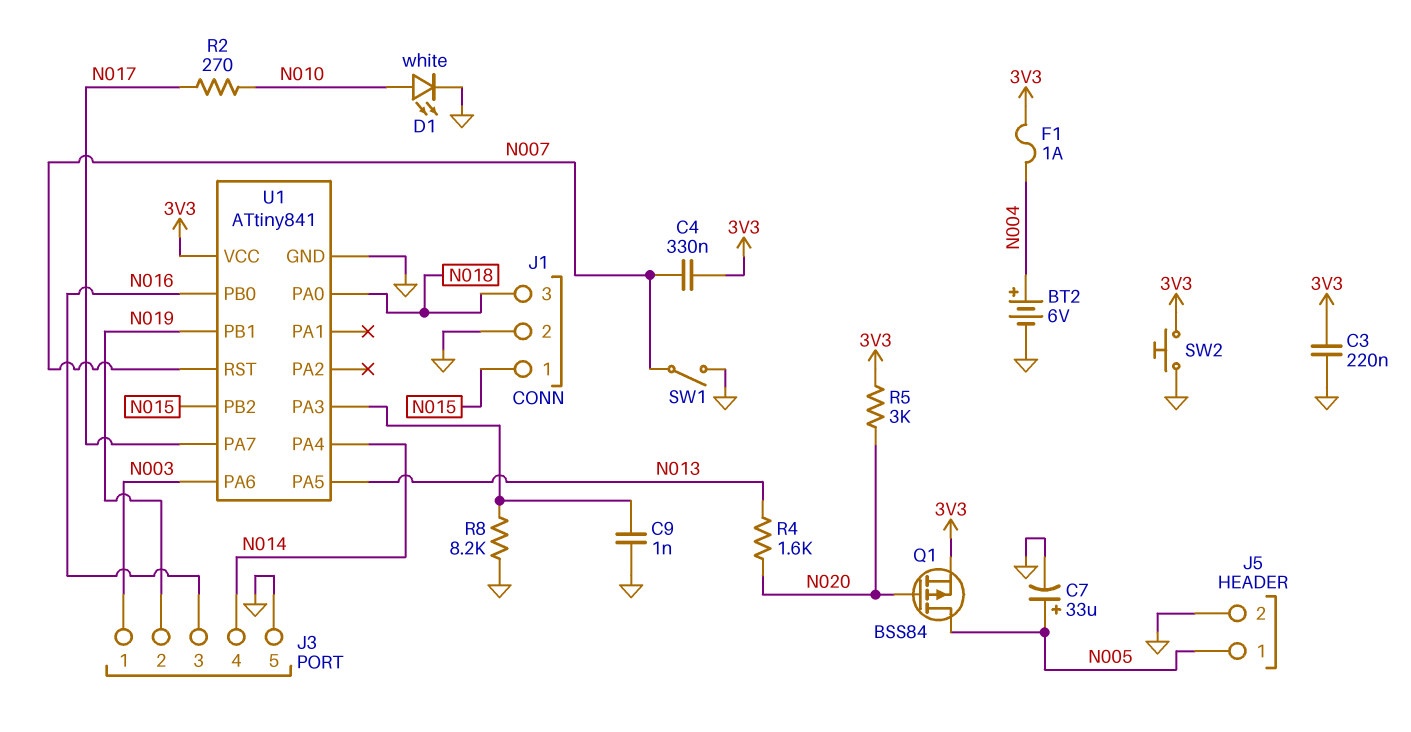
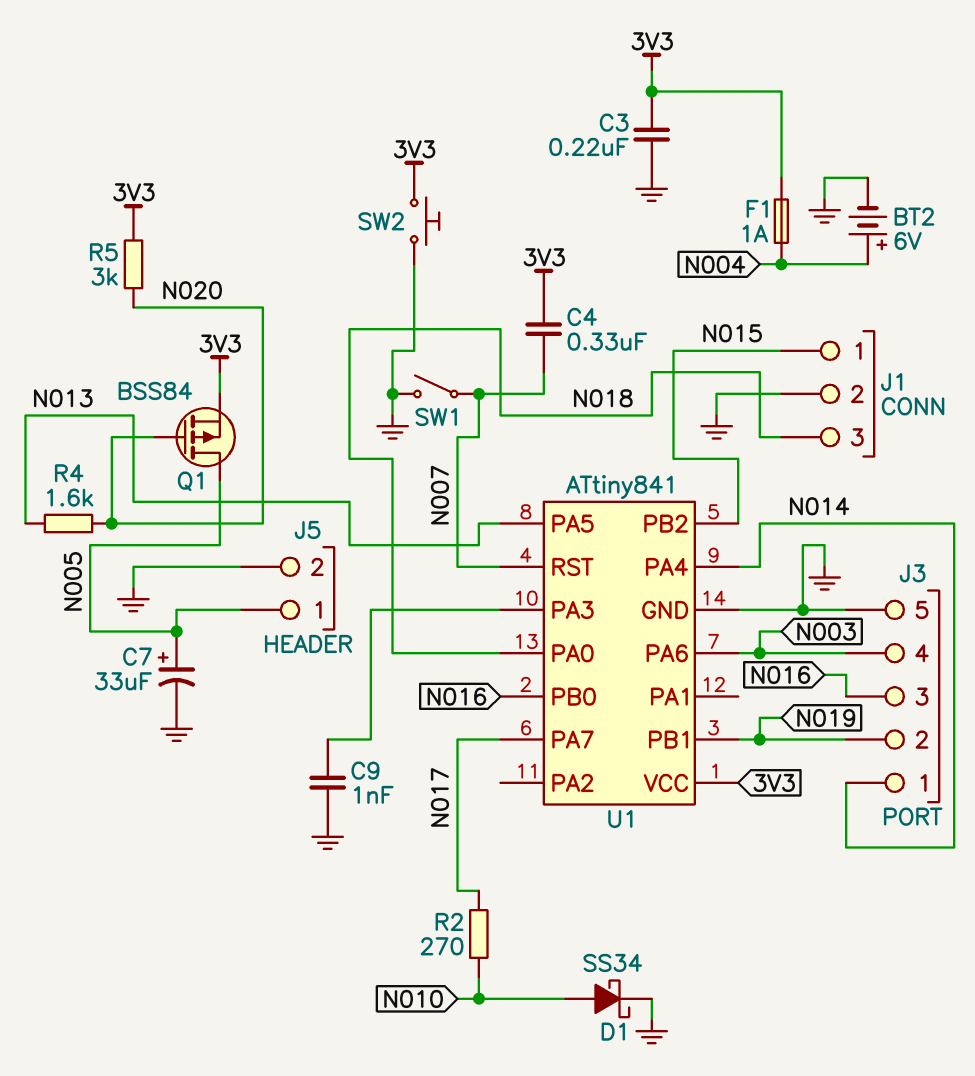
D1: LED white (A N010, K GND) -> schottky SS34 (A N010, K GND)
J3 pin 1: N003 -> N014
J3 pin 4: N014 -> N003
R8: 8.2k (GND, U1/PA3) -> none

